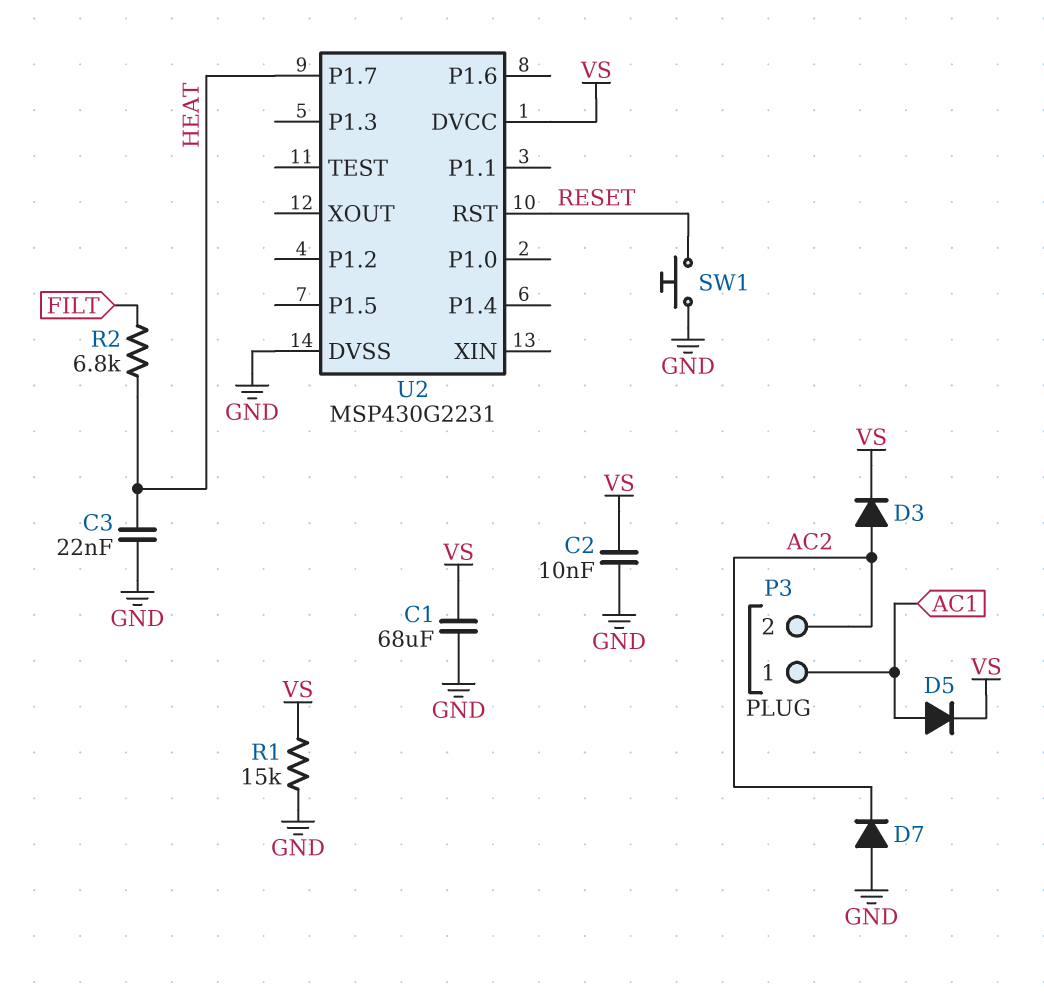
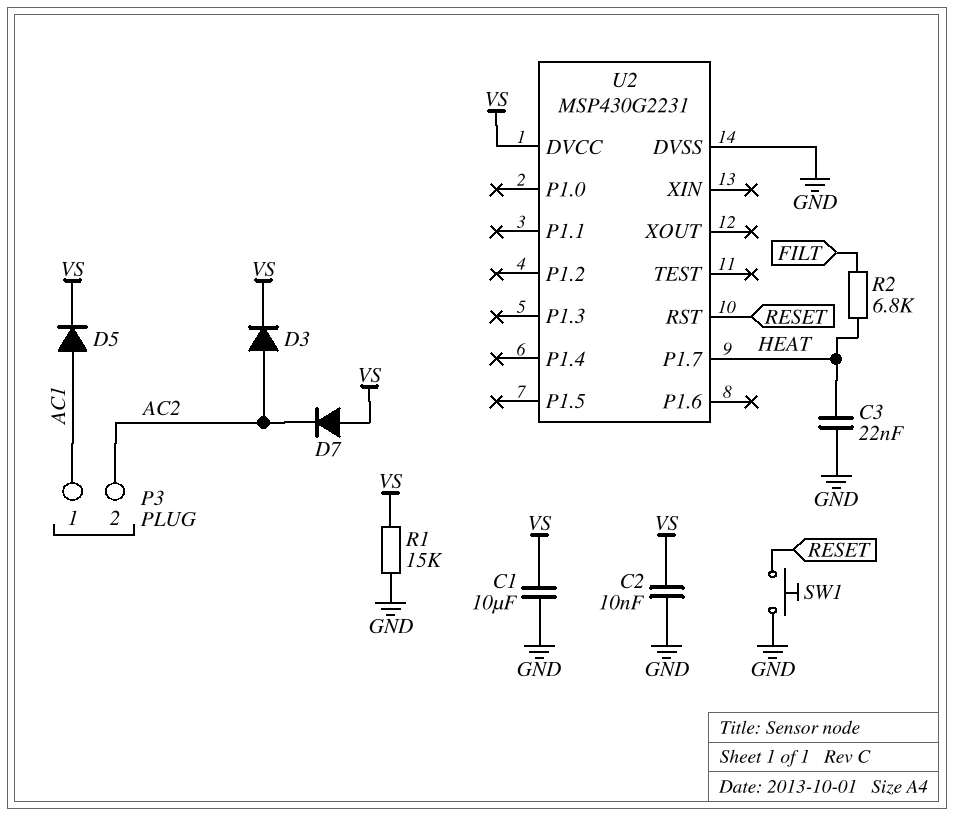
C1: 68uF (GND, VS) -> 10uF (GND, VS)
D7: diode (A GND, K AC2) -> diode (A VS, K AC2)

